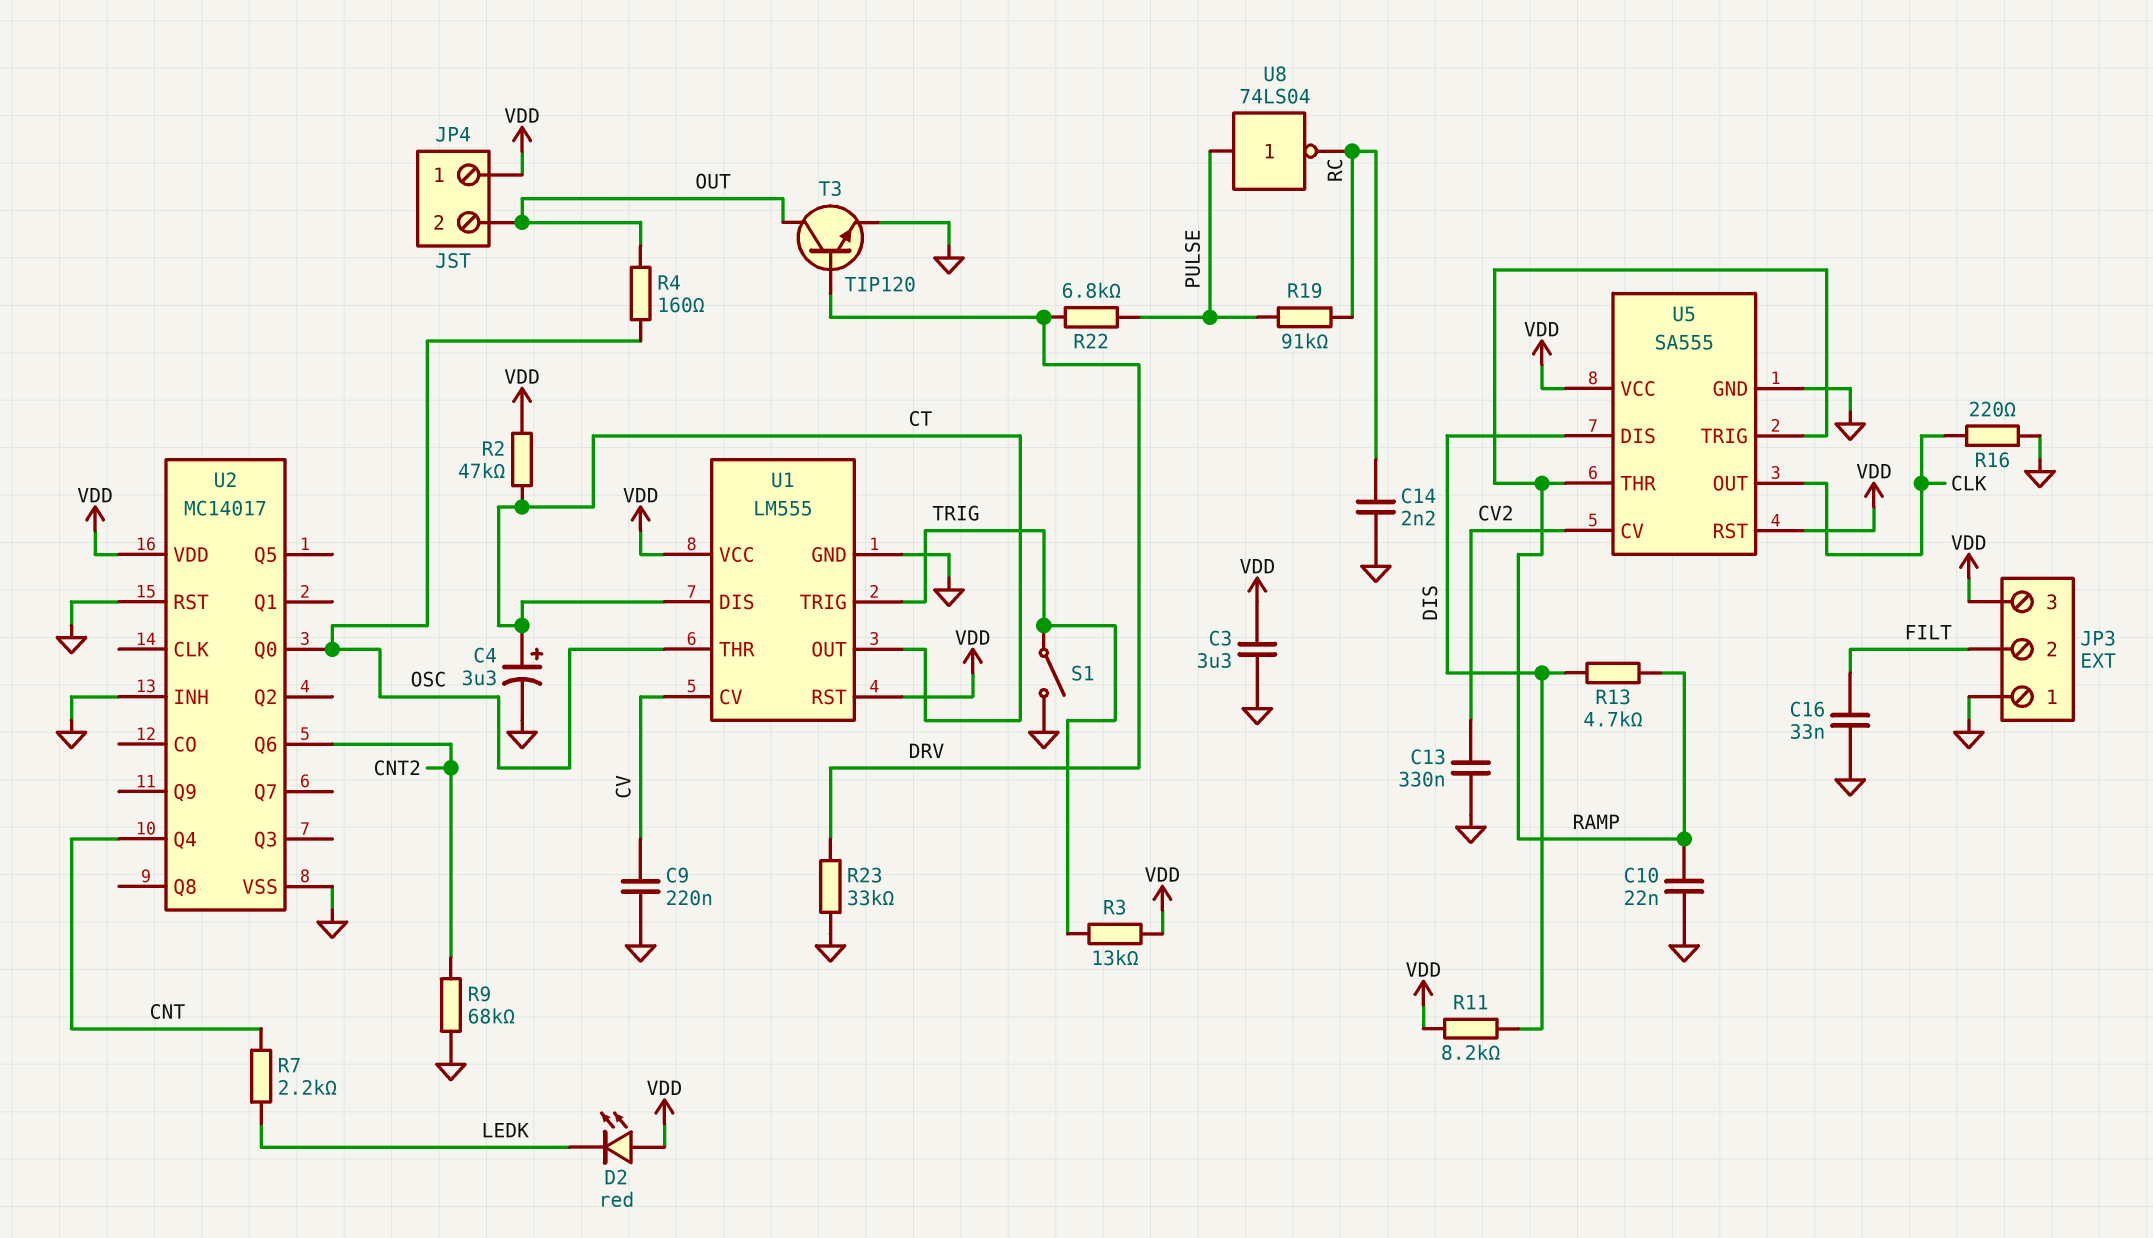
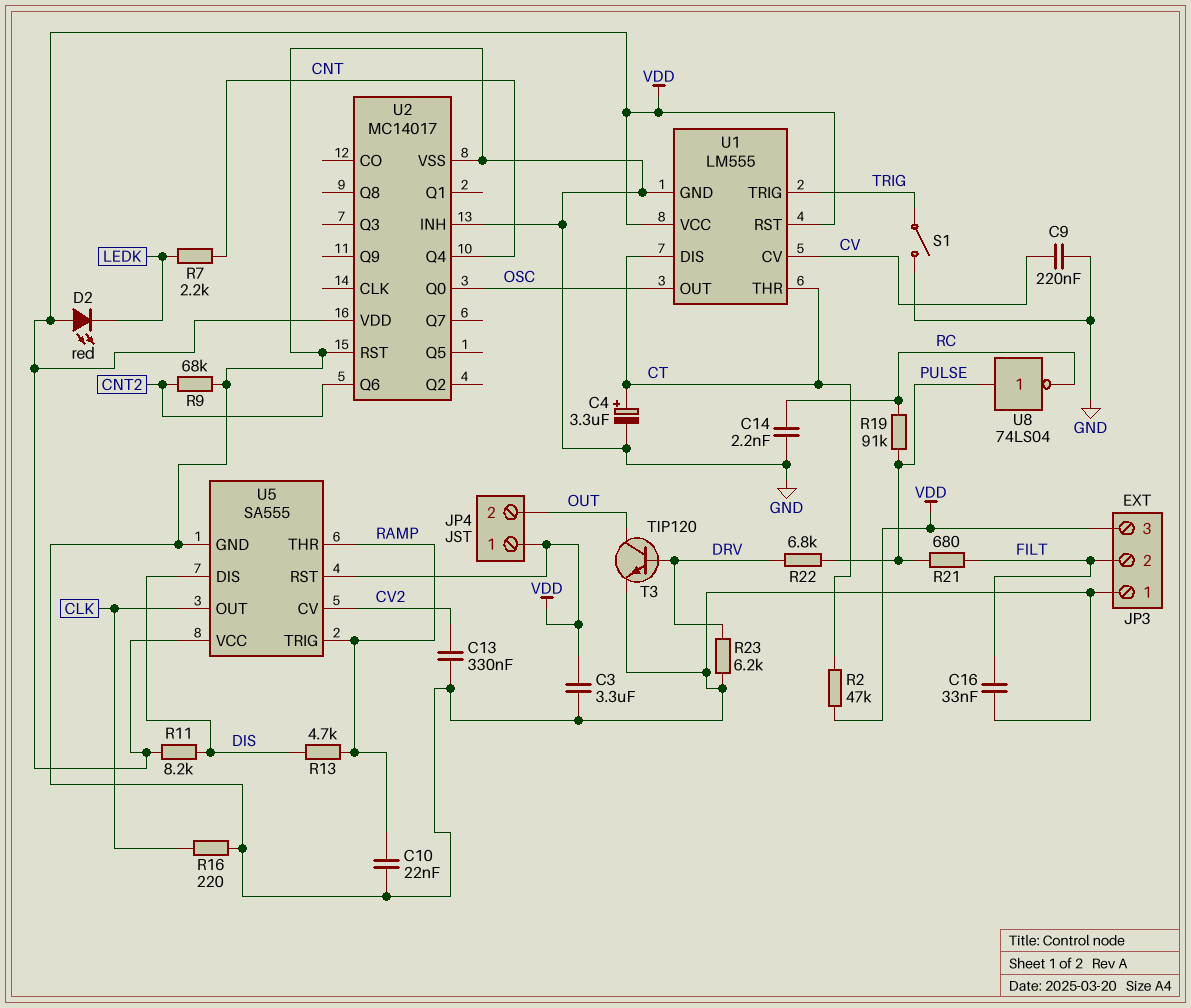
R3: 13k (TRIG, VDD) -> none
R4: 160 (OSC, OUT) -> none
R21: none -> 680 (FILT, PULSE)
R23: 33k (DRV, GND) -> 6.2k (DRV, GND)
U1 pin OUT: CT -> OSC
U1 pin THR: OSC -> CT

